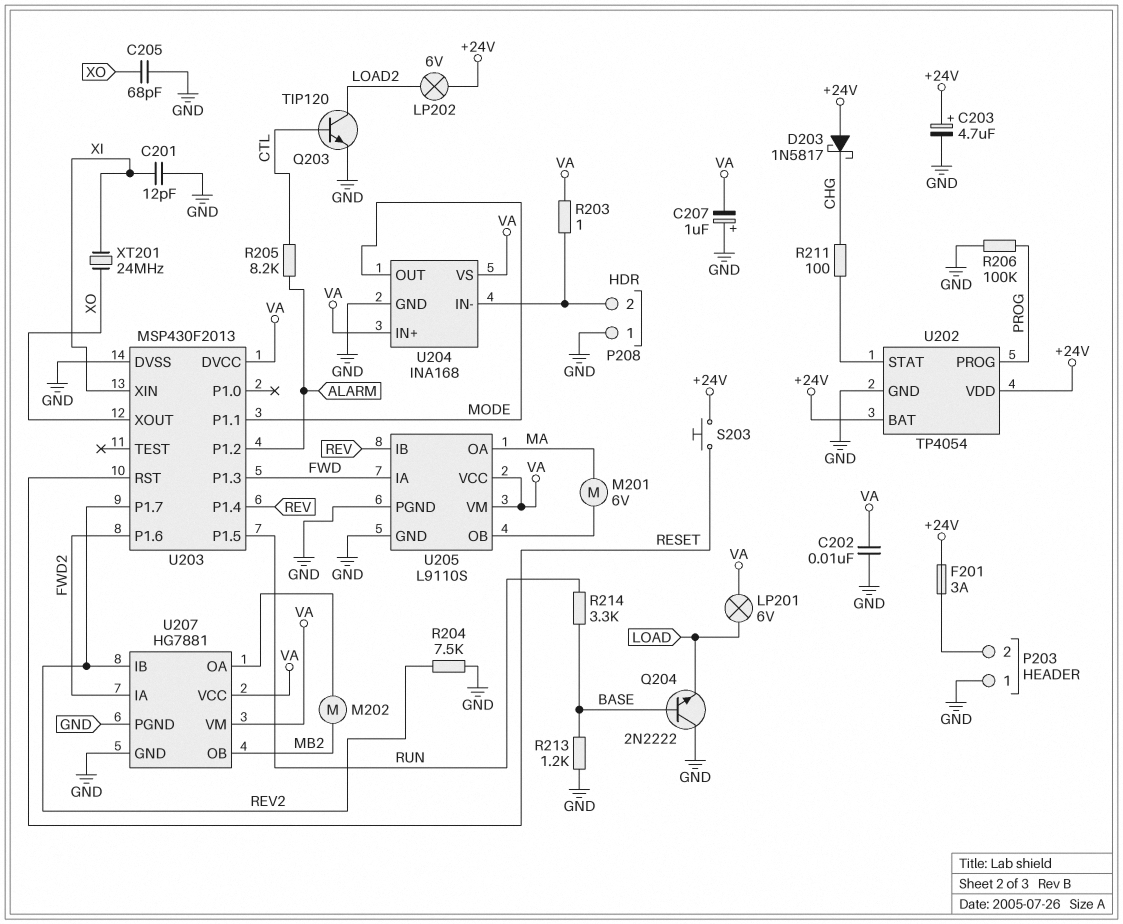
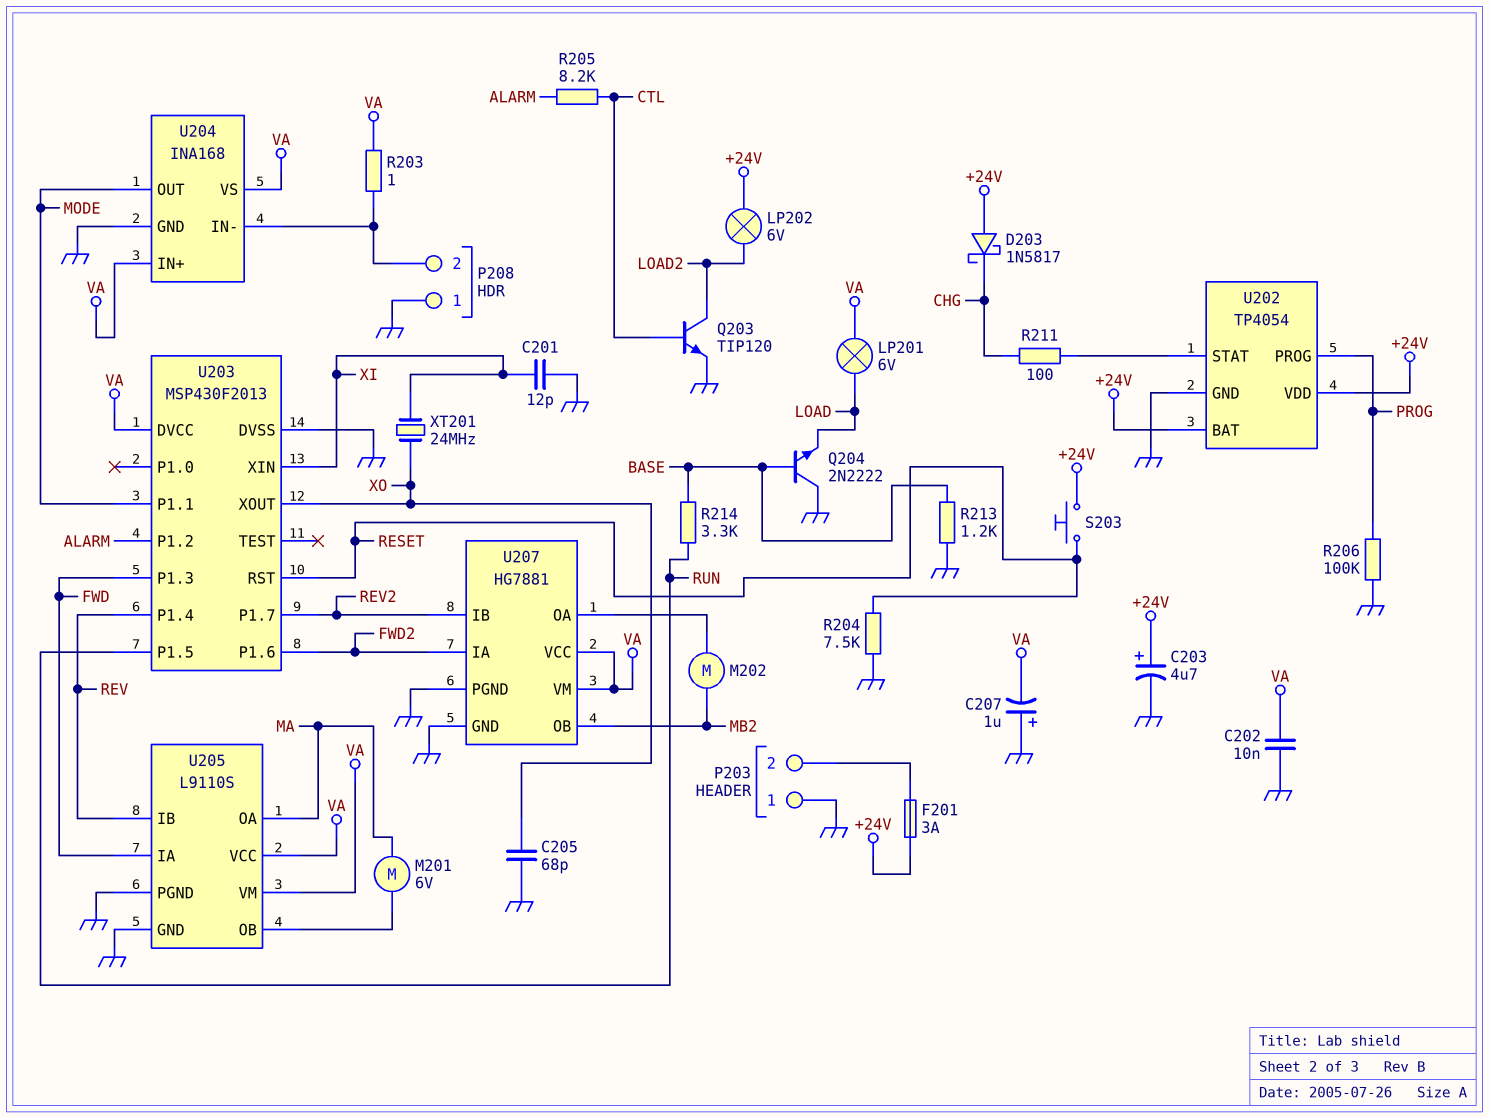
R204: 7.5k (GND, REV2) -> 7.5k (GND, RESET)

